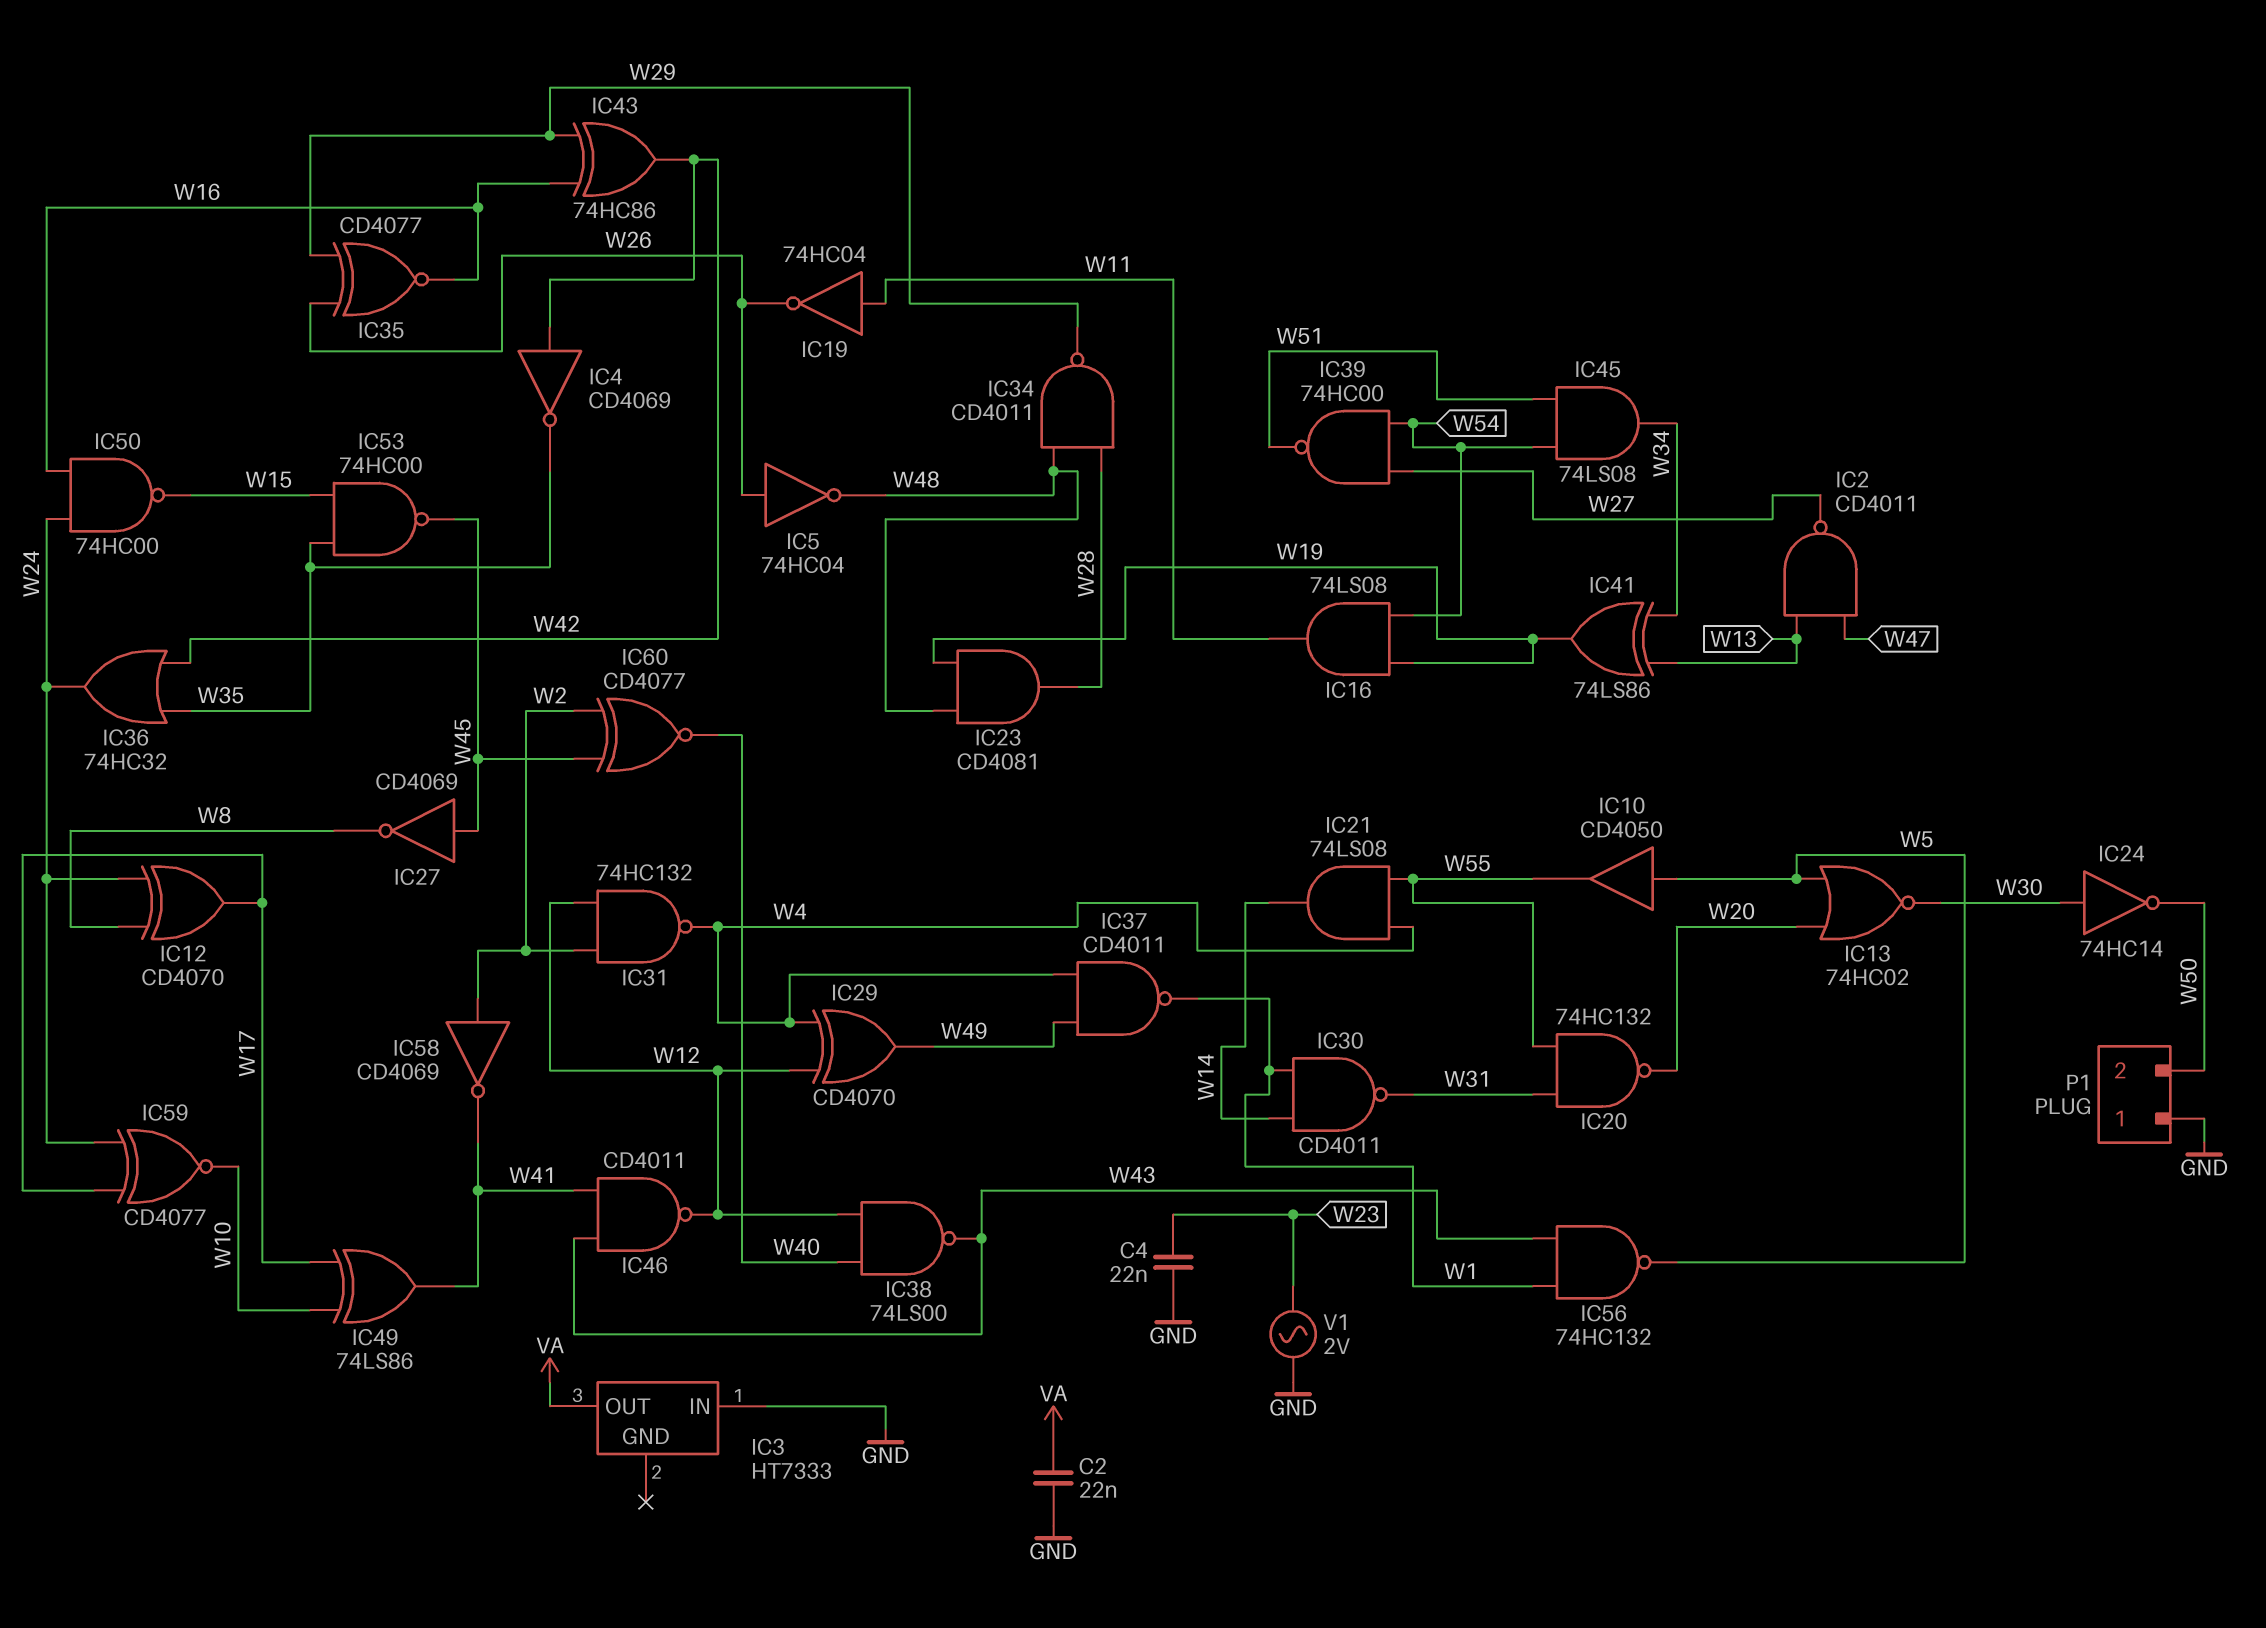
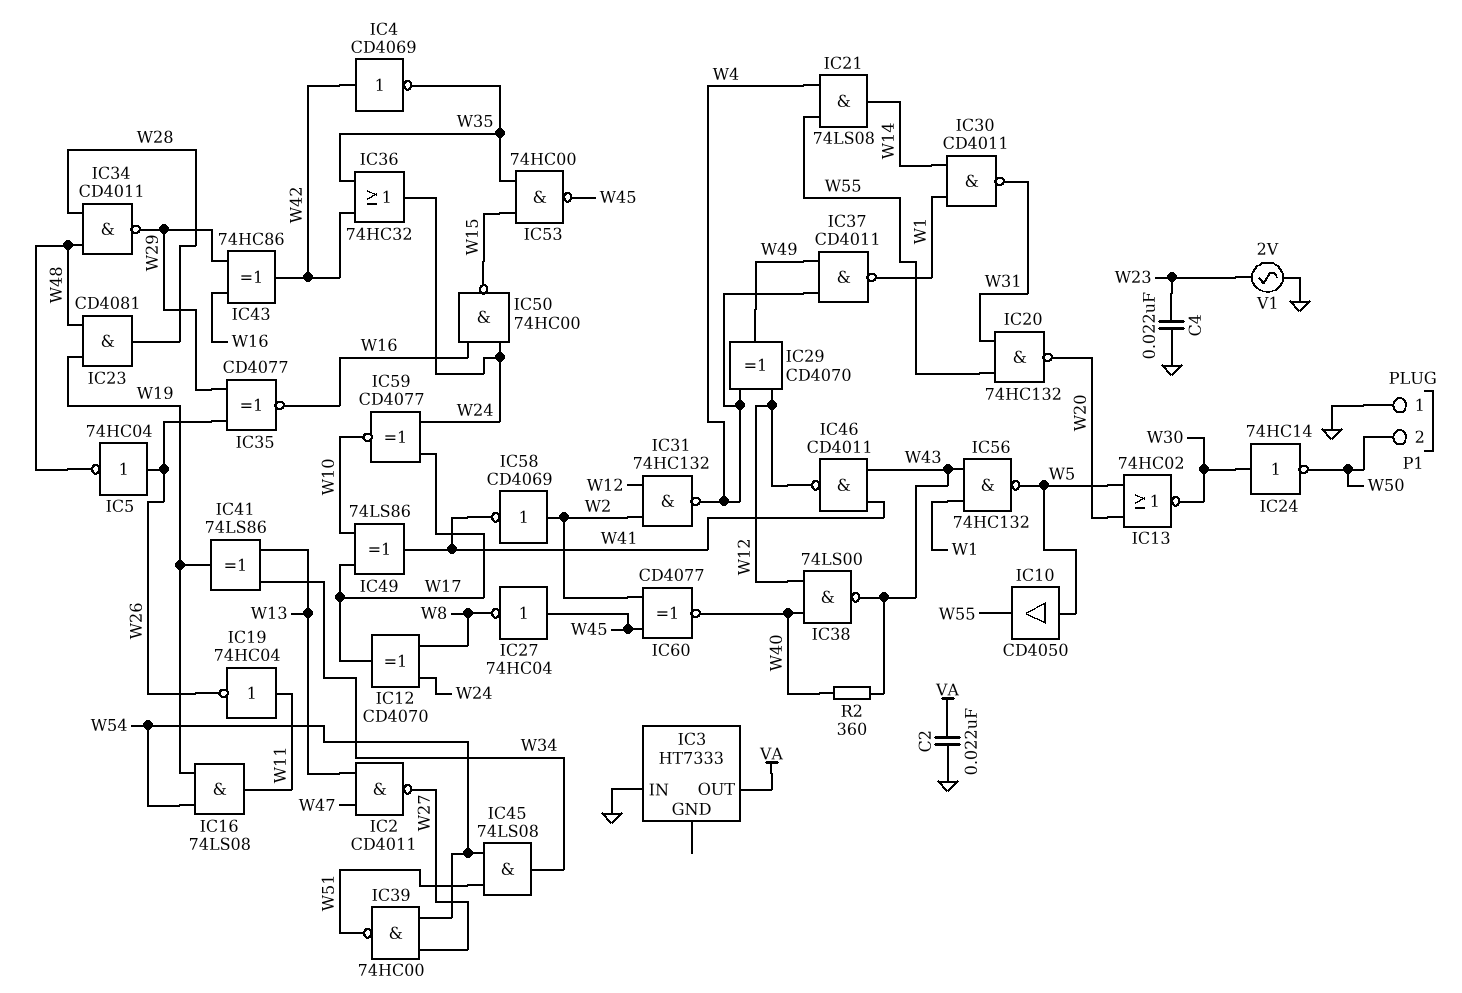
IC27: NOT CD4069 (in W45, out W8) -> NOT 74HC04 (in W45, out W8)
R2: none -> 360 (W40, W43)

